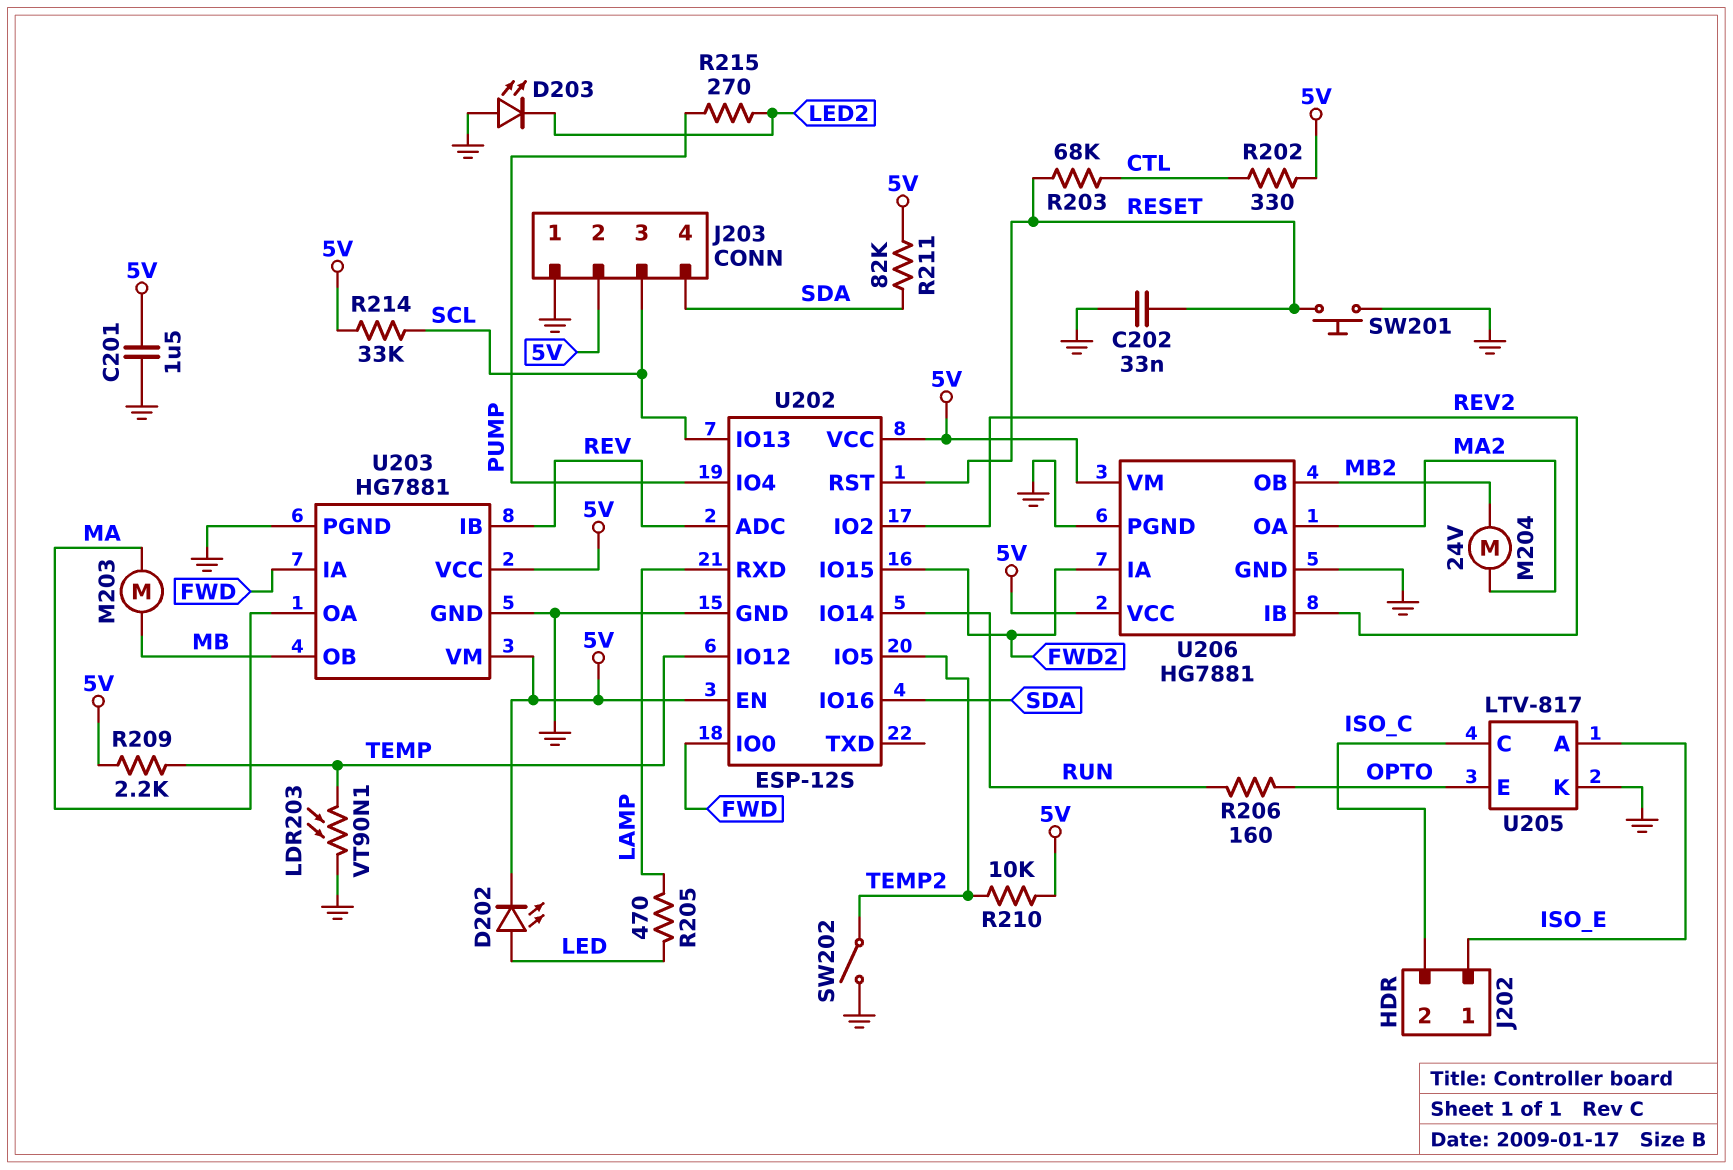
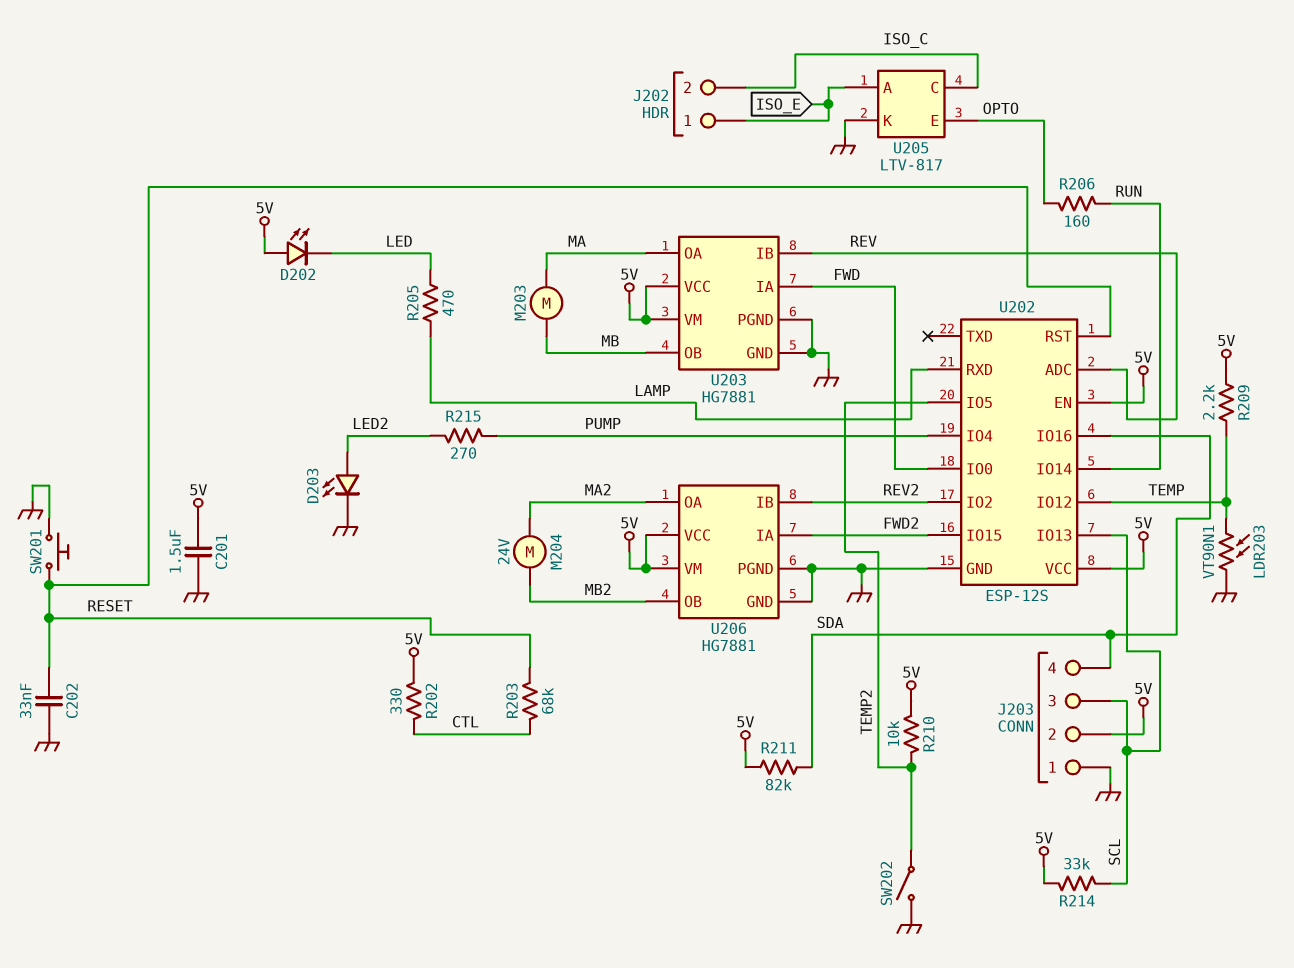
D202: LED (A LED, K 5V) -> LED (A 5V, K LED)
D203: LED (A GND, K LED2) -> LED (A LED2, K GND)

